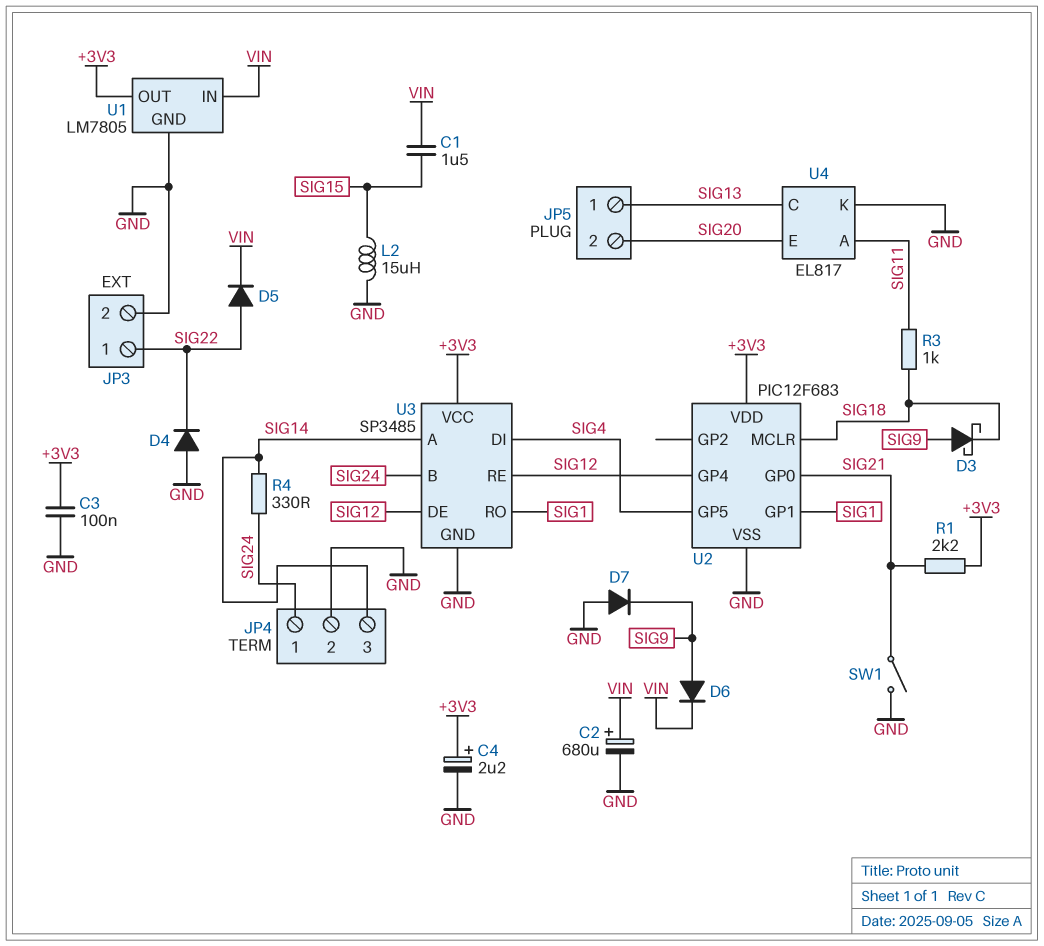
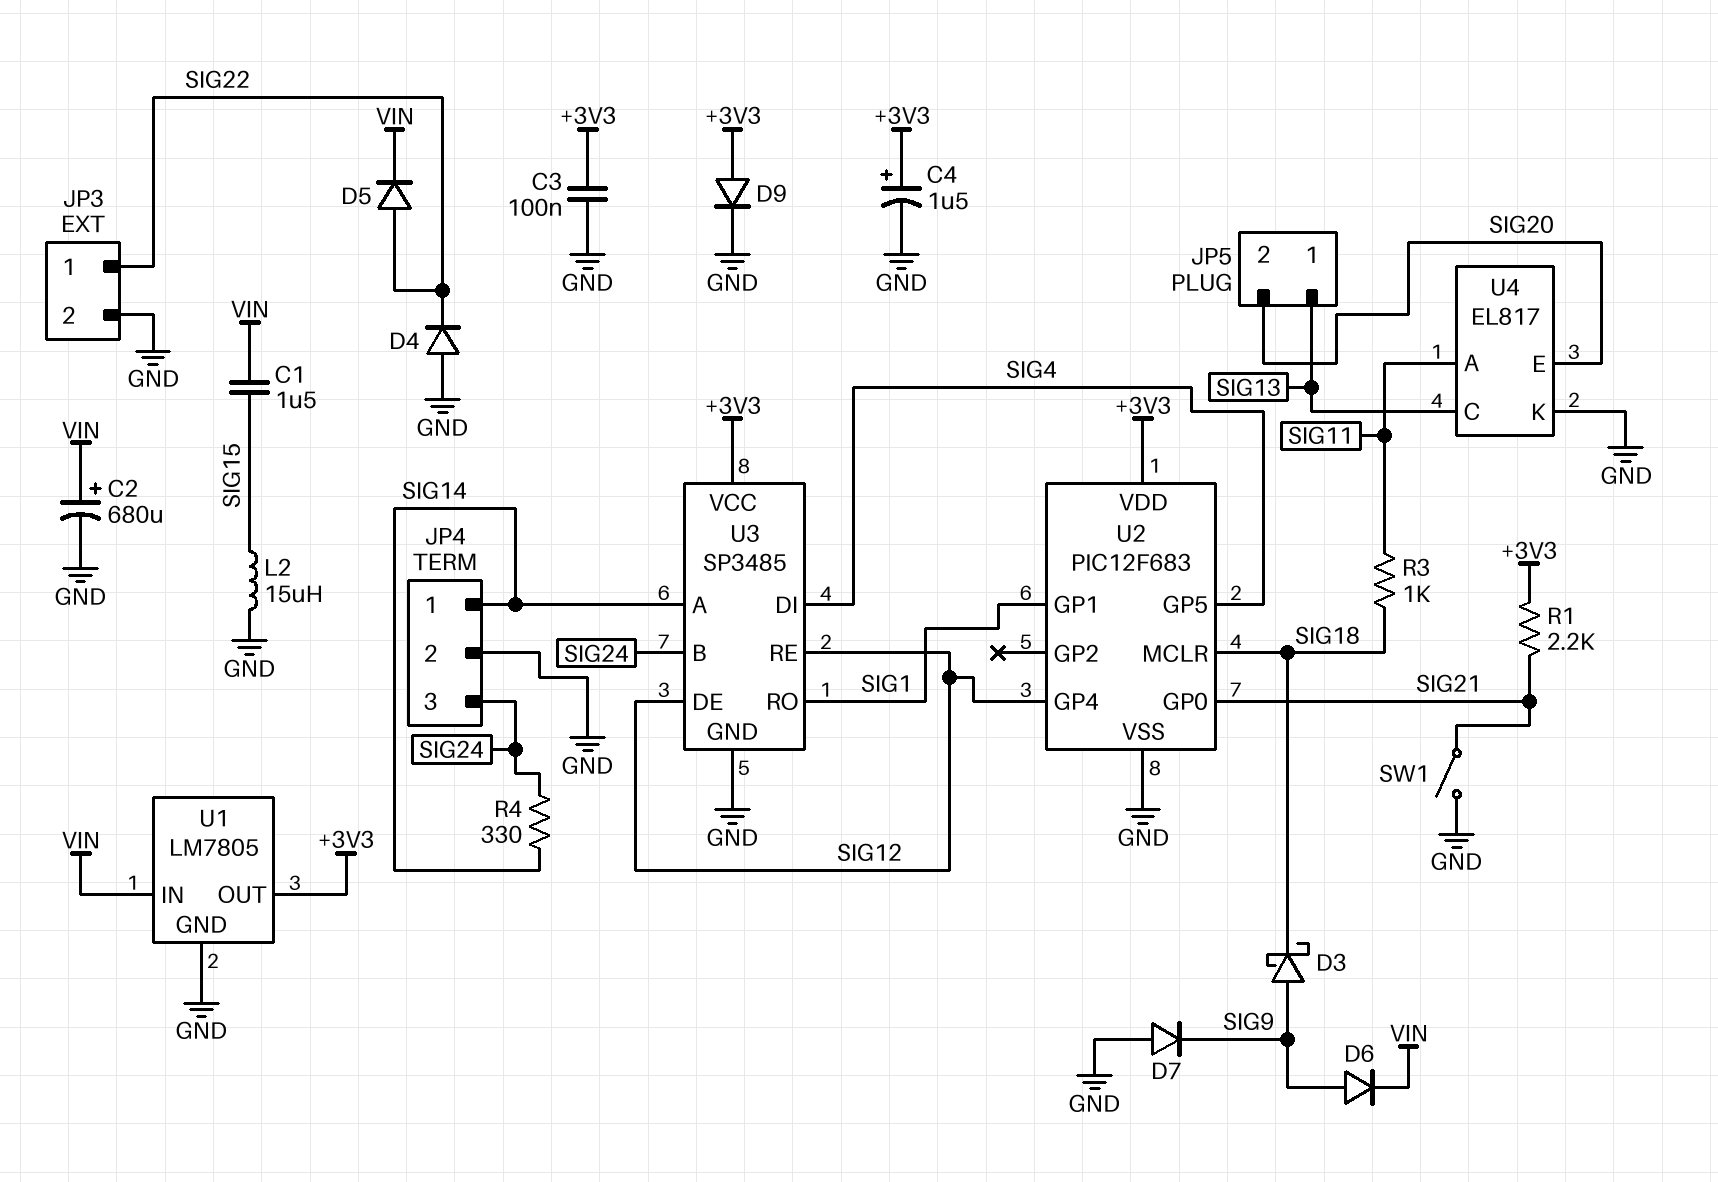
C4: 2.2uF (plus +3V3, minus GND) -> 1.5uF (plus +3V3, minus GND)
D9: none -> diode (A +3V3, K GND)
JP4 pin 1: SIG24 -> SIG14
JP4 pin 3: SIG14 -> SIG24

